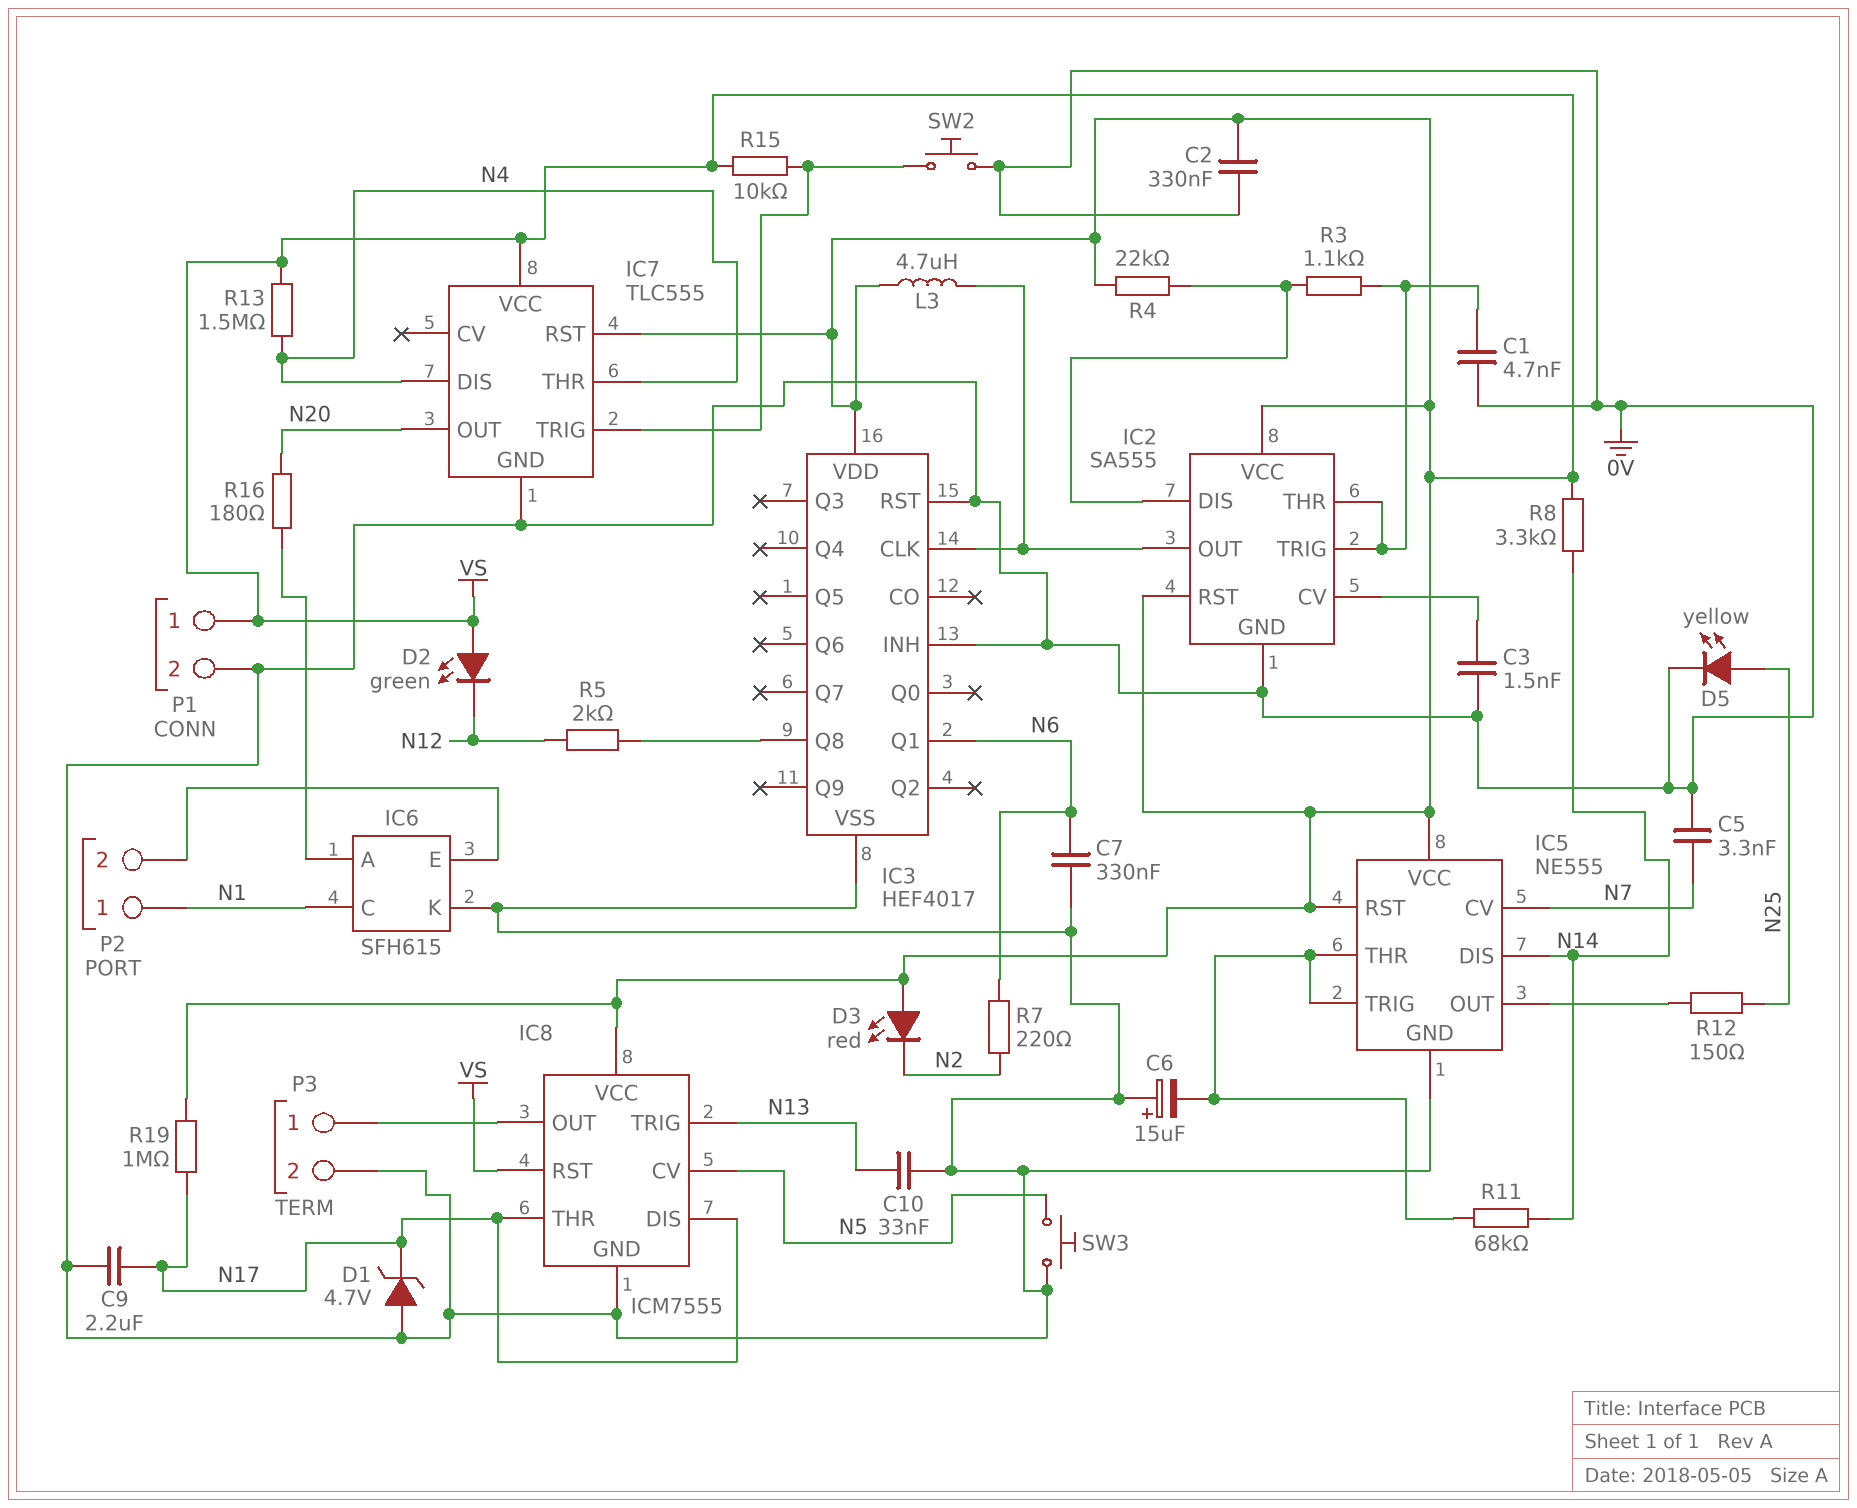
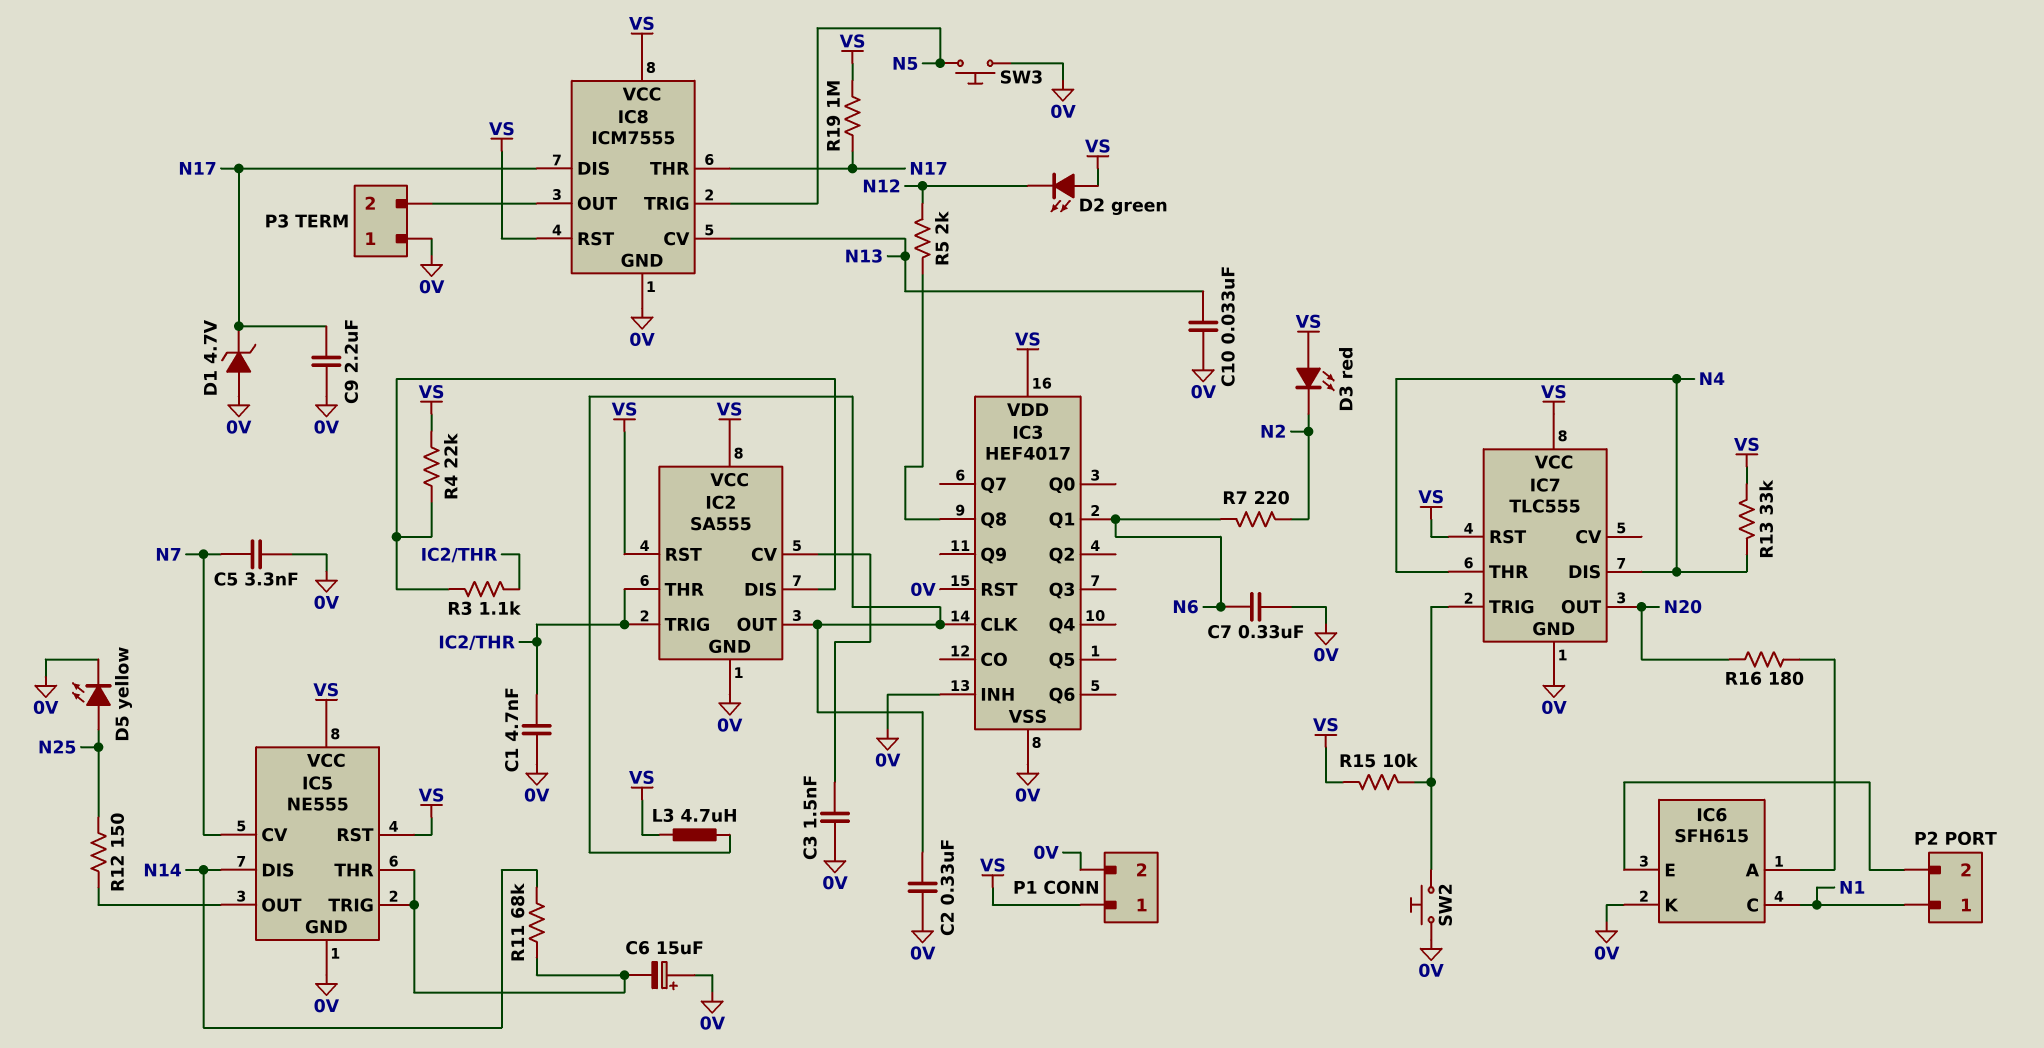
C2: 330nF (0V, VS) -> 330nF (0V, IC2/OUT)
IC8 pin CV: N5 -> N13
IC8 pin TRIG: N13 -> N5
P3 pin 1: IC8/OUT -> 0V
P3 pin 2: 0V -> IC8/OUT
R8: 3.3k (N14, VS) -> none
R13: 1.5M (N4, VS) -> 33k (N4, VS)

